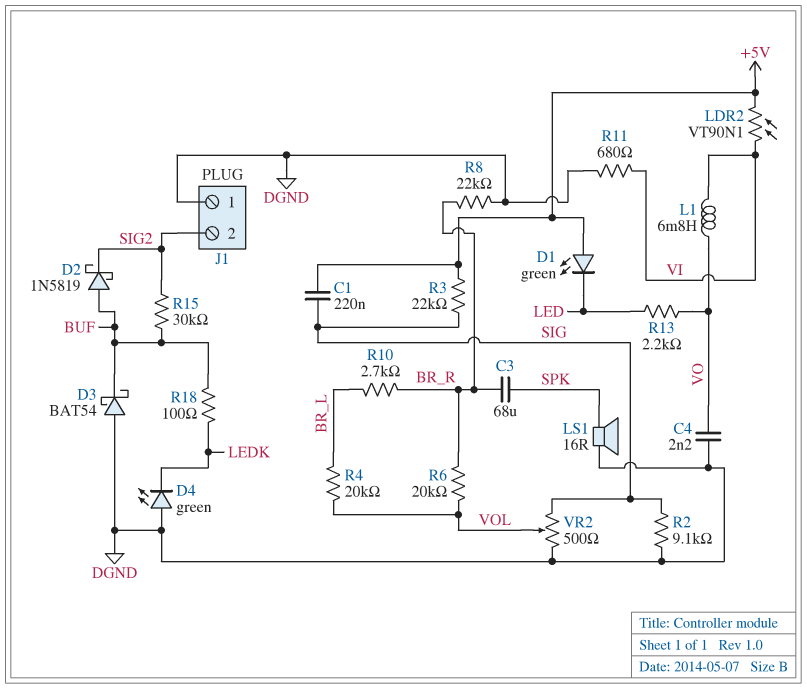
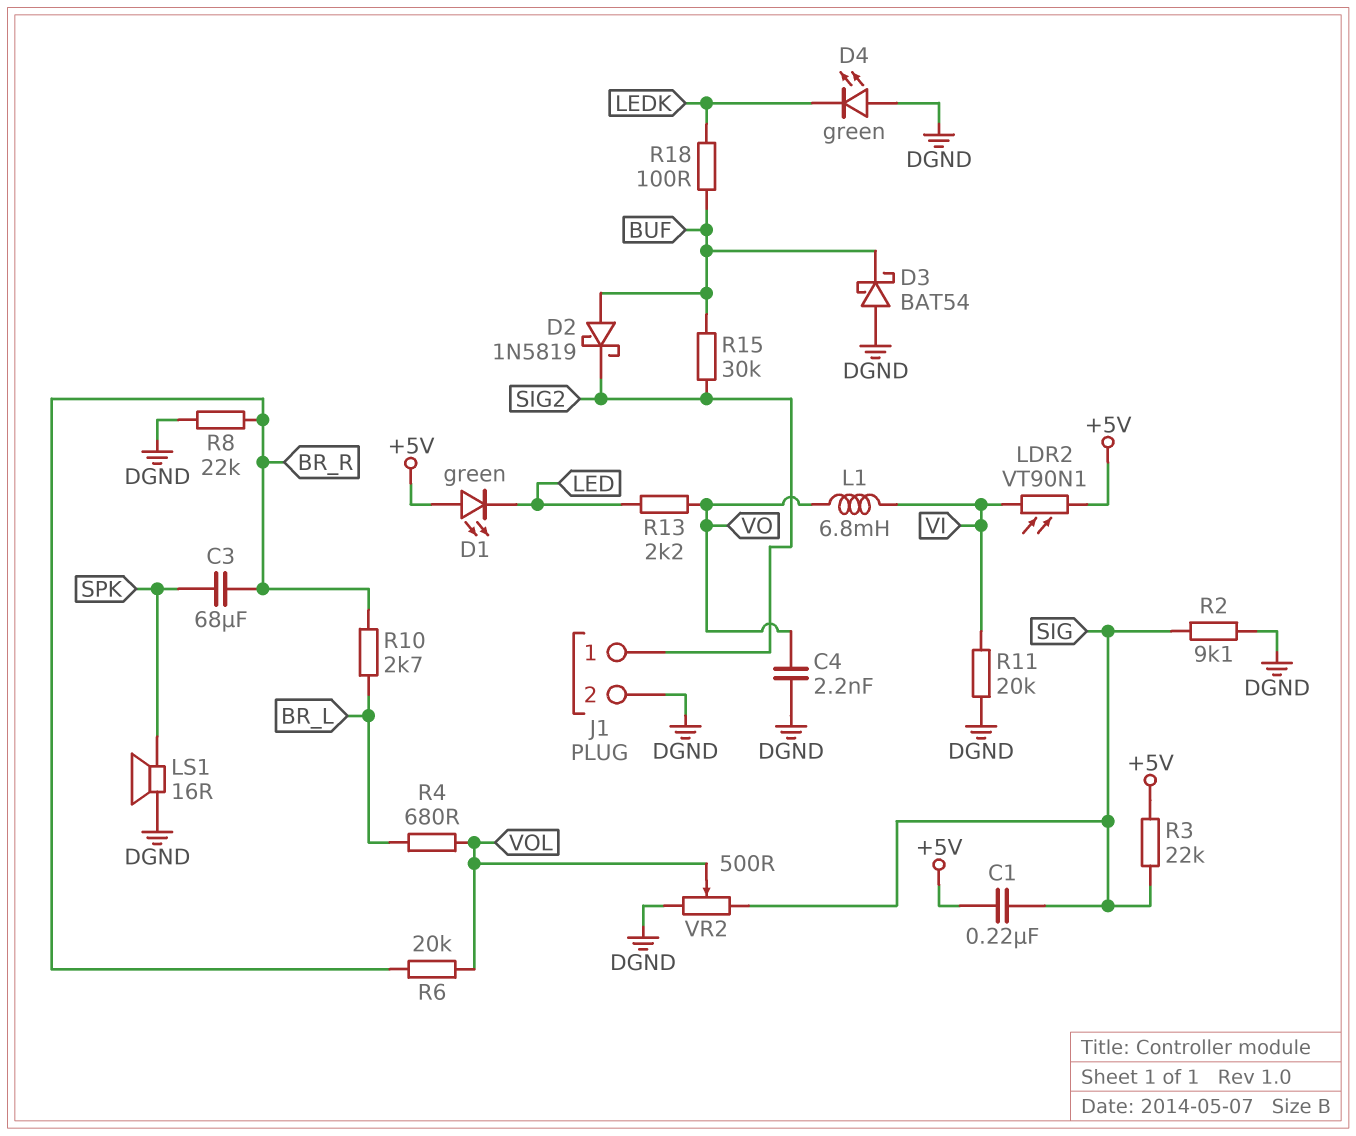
J1 pin 1: DGND -> SIG2
J1 pin 2: SIG2 -> DGND
R4: 20k (BR_L, VOL) -> 680 (BR_L, VOL)
R11: 680 (DGND, VI) -> 20k (DGND, VI)

